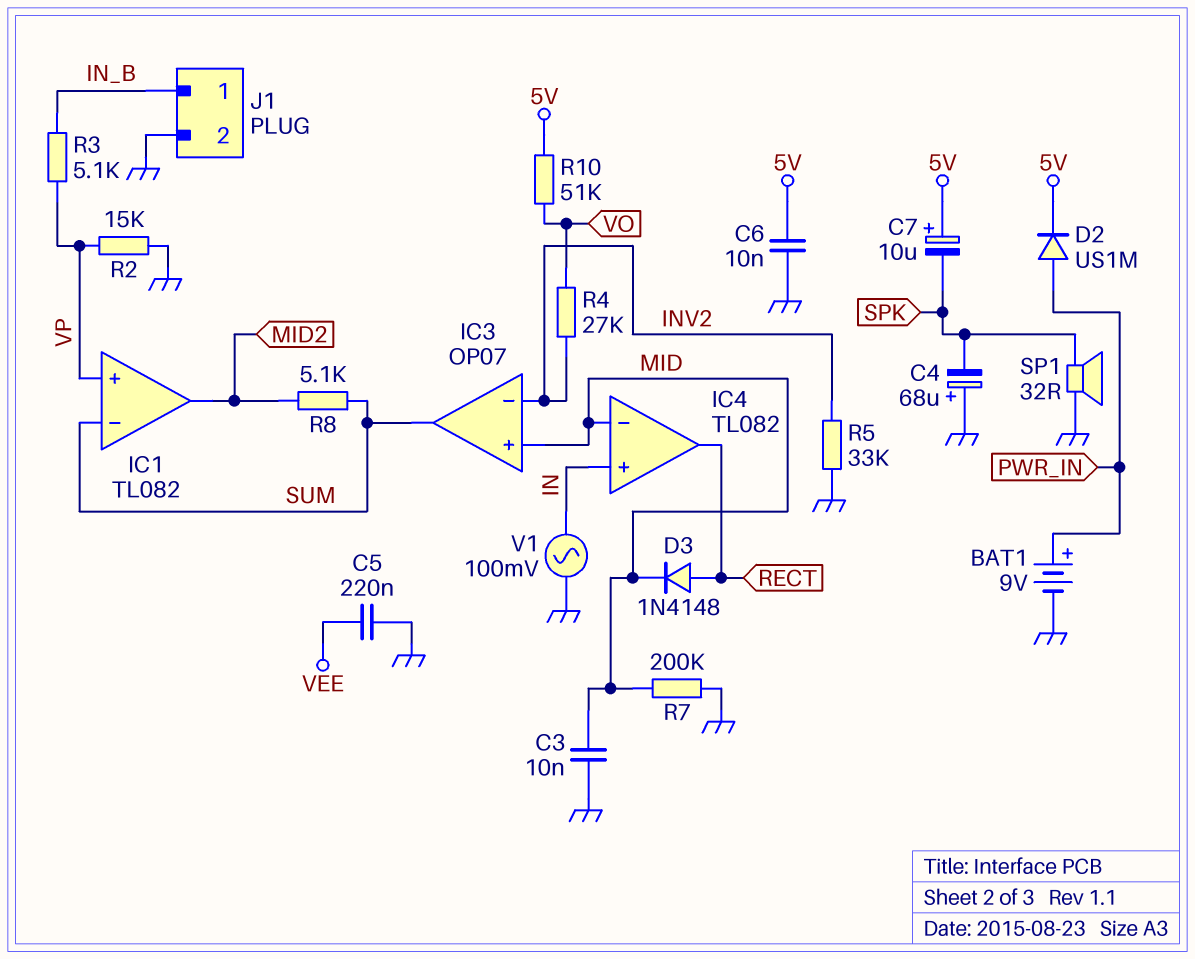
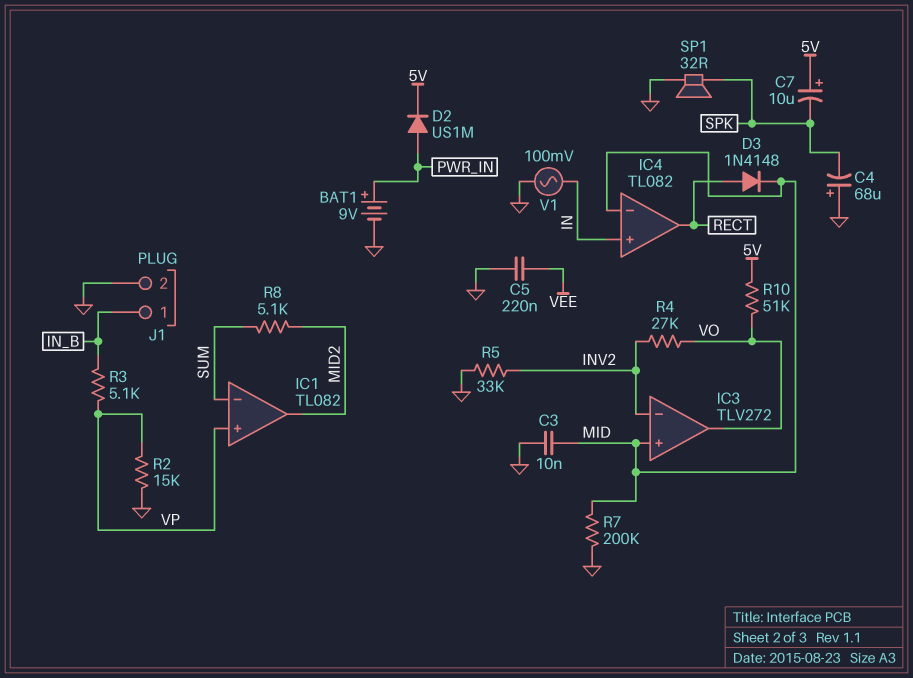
C6: 10nF (5V, GND) -> none
IC3: OP07 -> TLV272
IC3 pin out: SUM -> VO

